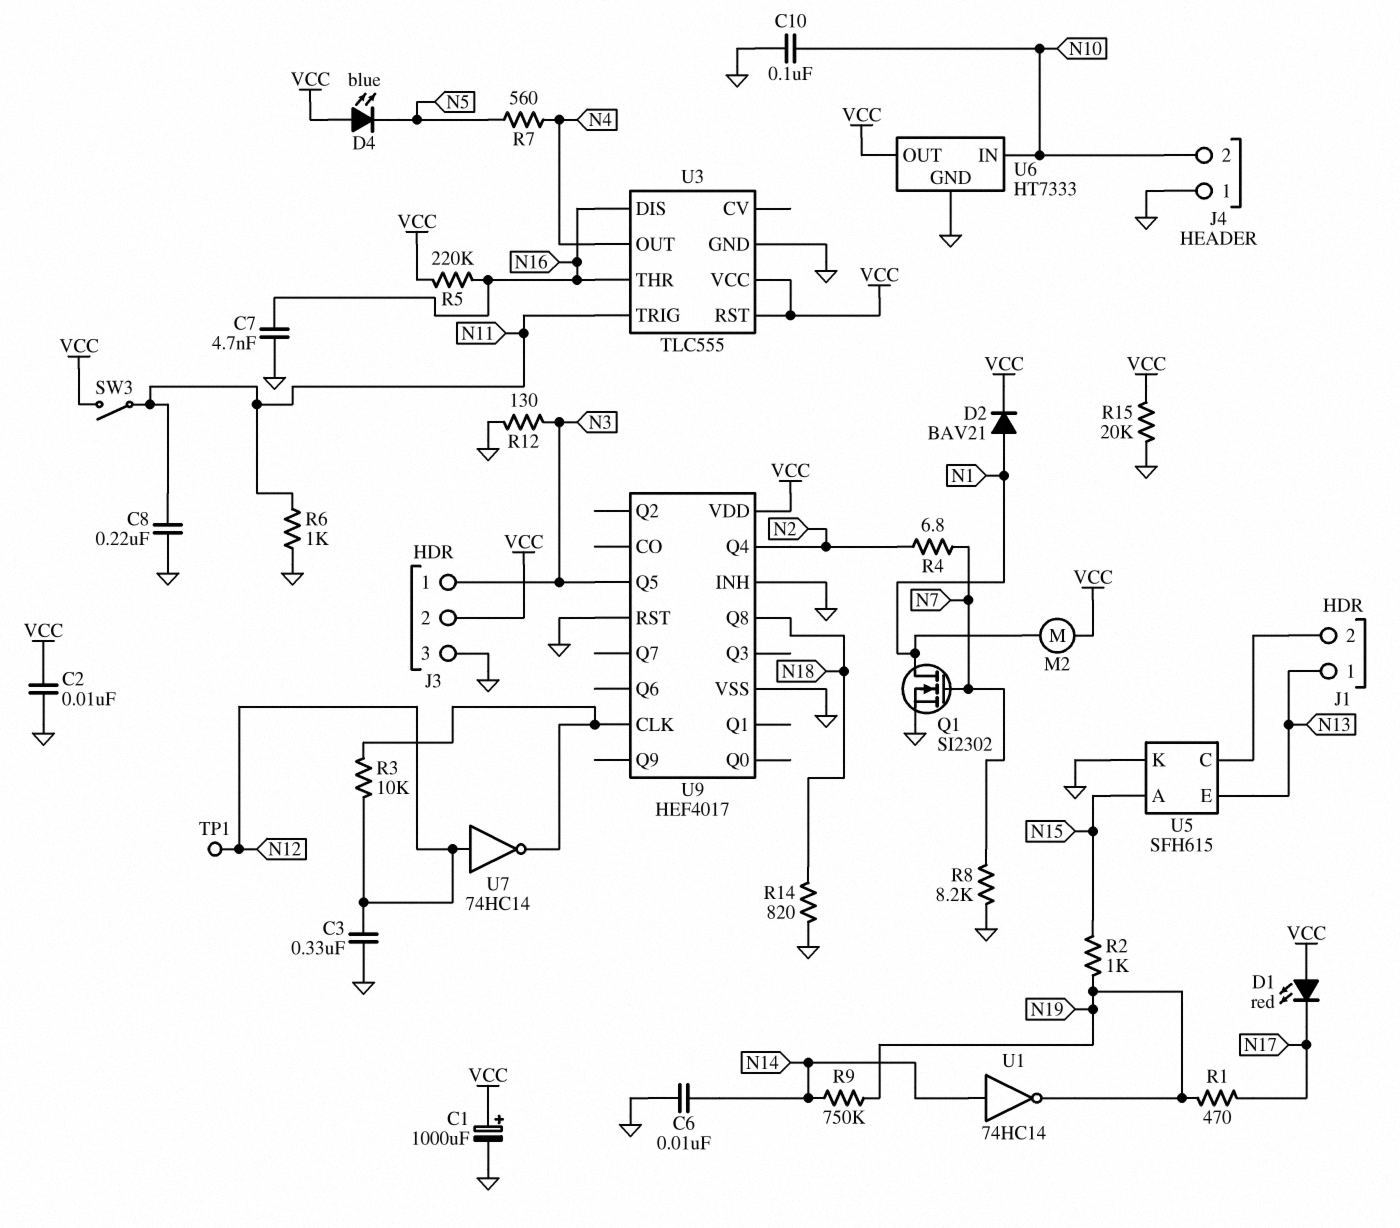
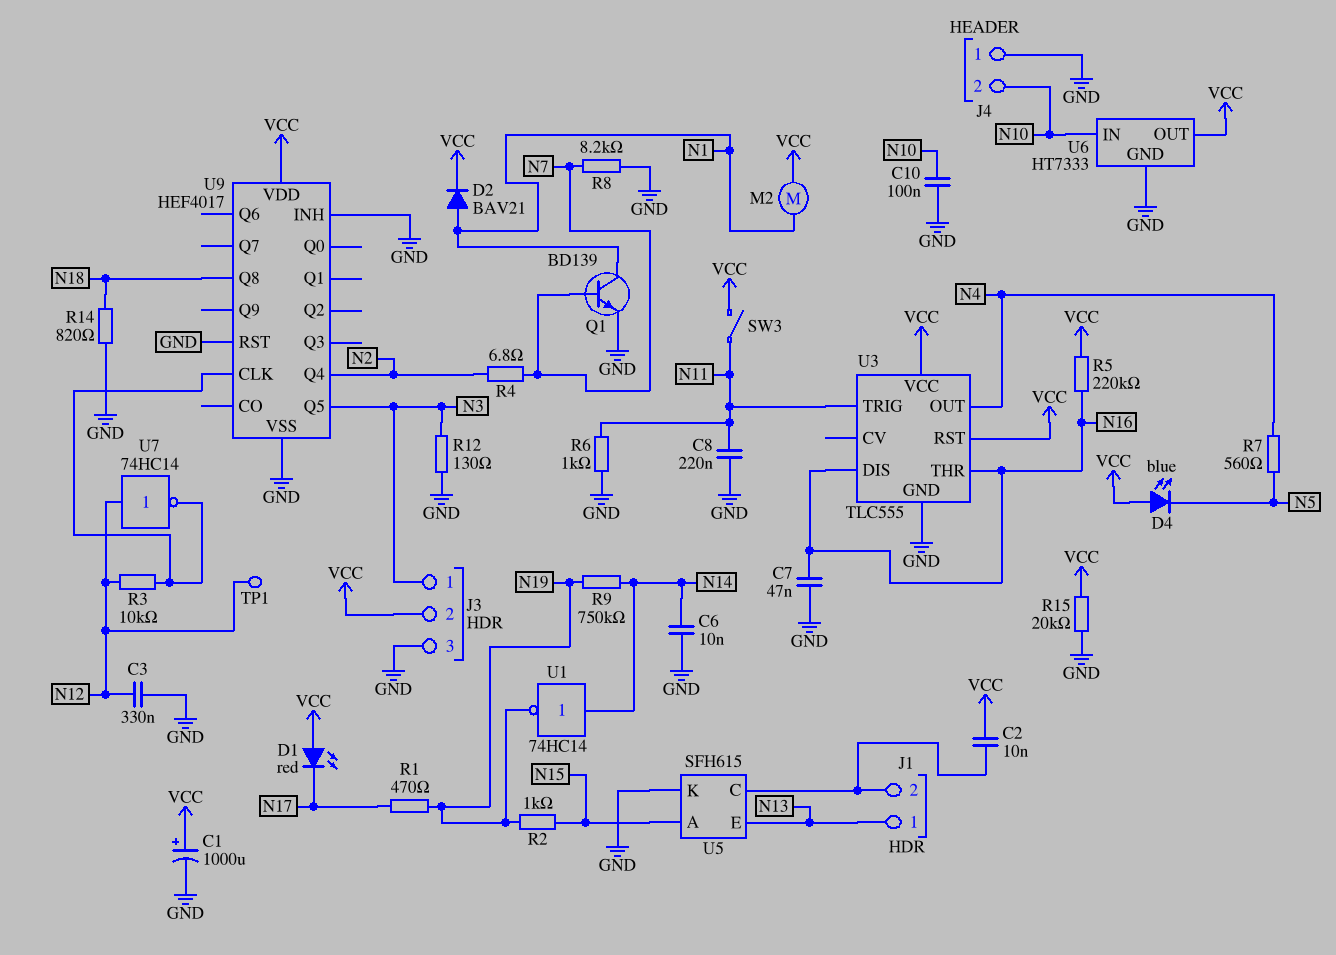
C2: 10nF (GND, VCC) -> 10nF (J1/2, VCC)
C7: 4.7nF (GND, N16) -> 47nF (GND, N16)
Q1: NMOS SI2302 (G N7, D N1, S GND) -> NPN BD139 (B N7, C N1, E GND)

